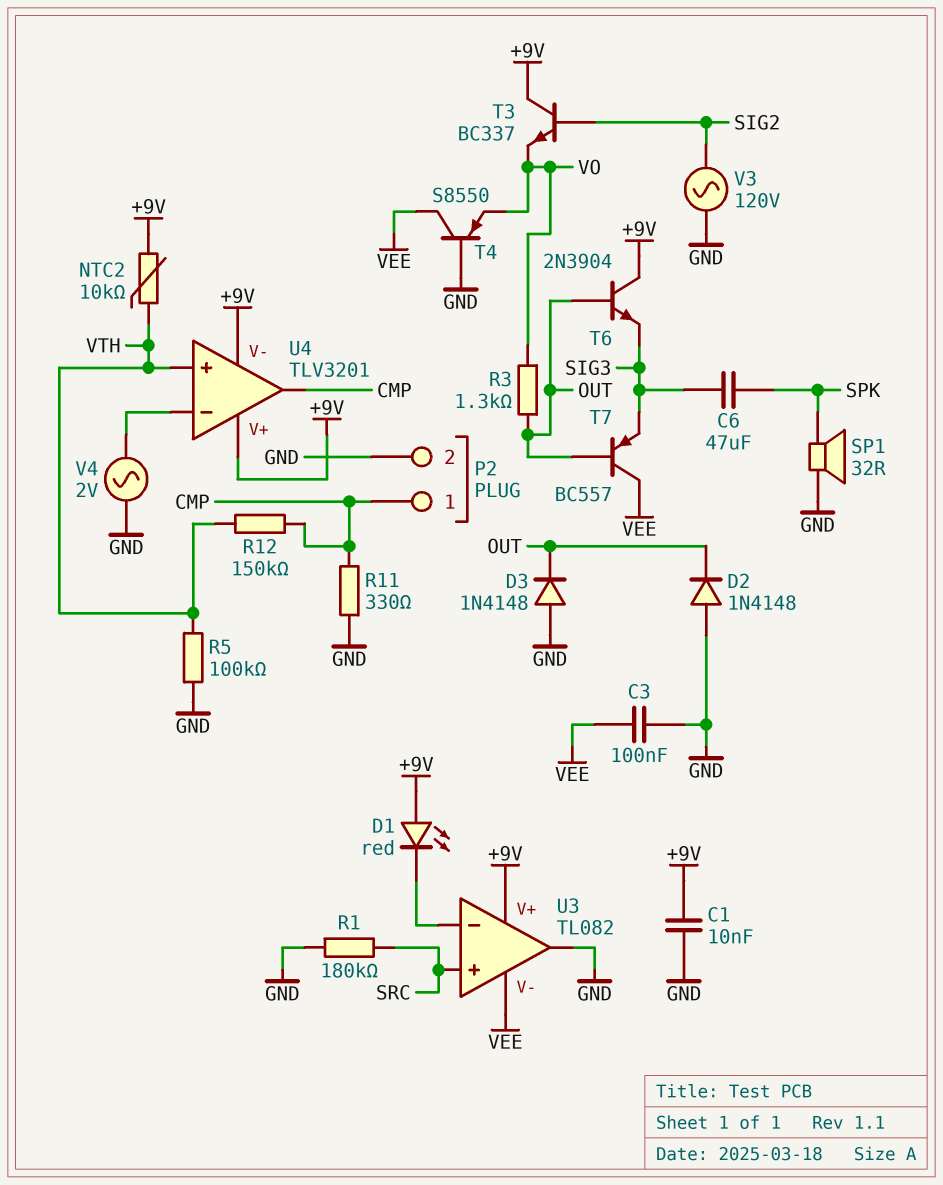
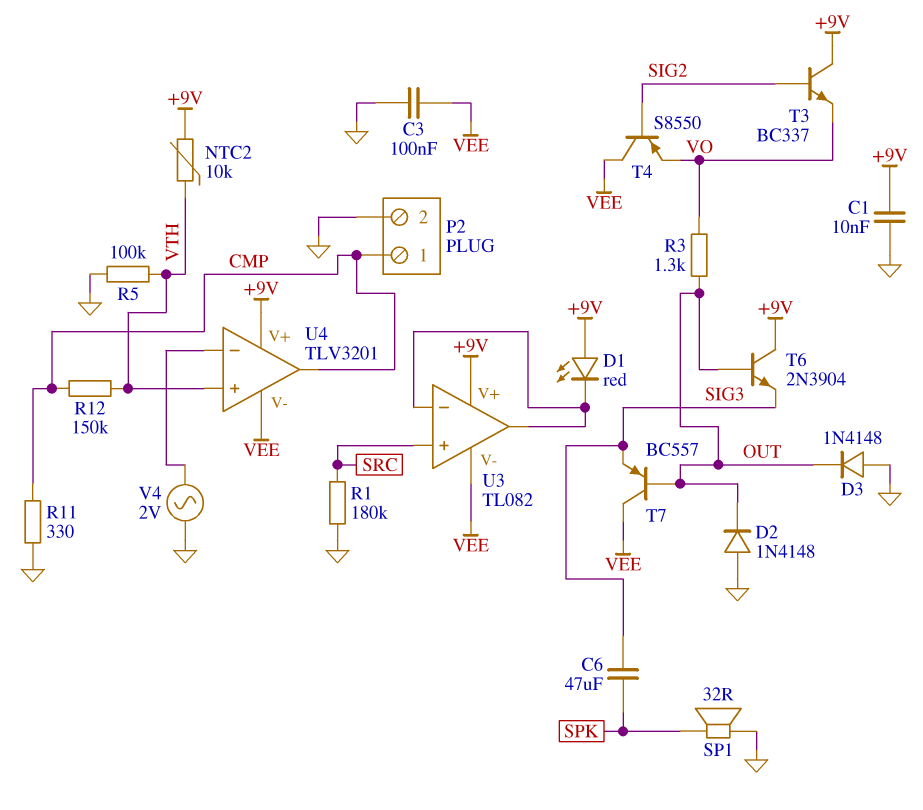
T4: PNP S8550 (B GND, C VEE, E VO) -> PNP S8550 (B SIG2, C VEE, E VO)
U3 pin out: GND -> U3/in-
U4 pin V-: +9V -> VEE
V3: AC 120V (GND, SIG2) -> none

